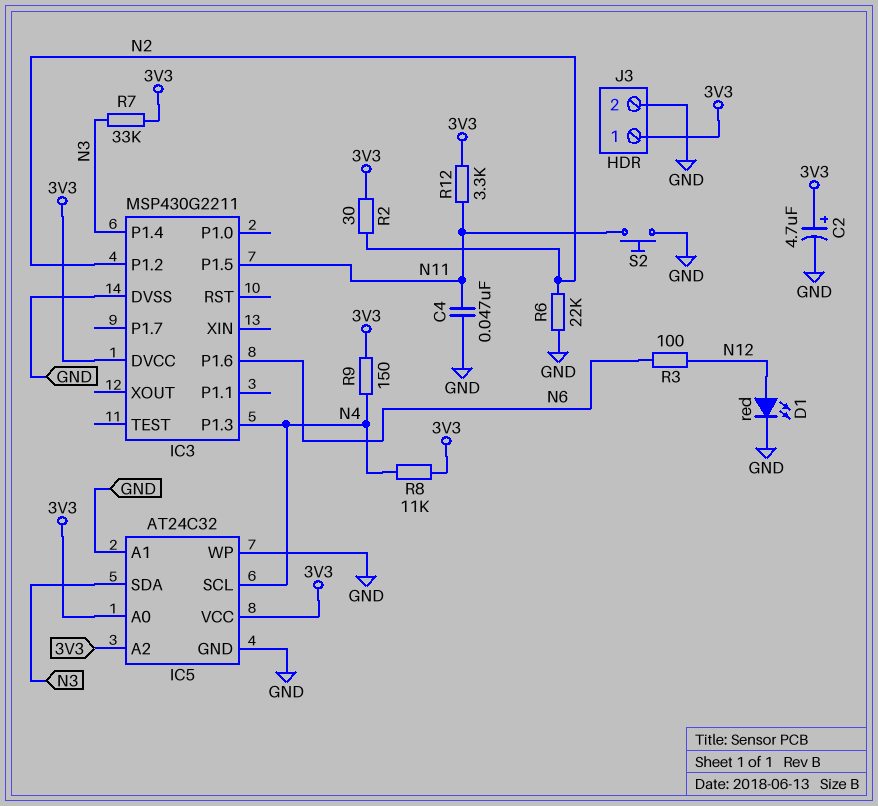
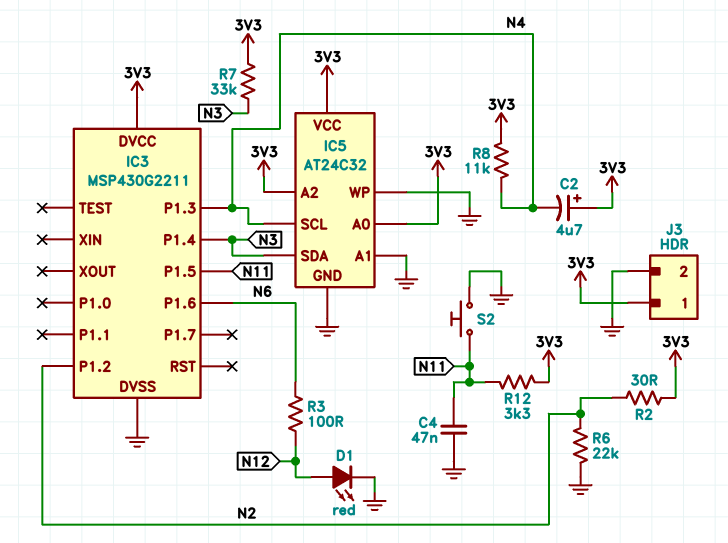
C2: 4.7uF (plus 3V3, minus GND) -> 4.7uF (plus 3V3, minus N4)
R9: 150 (3V3, N4) -> none

